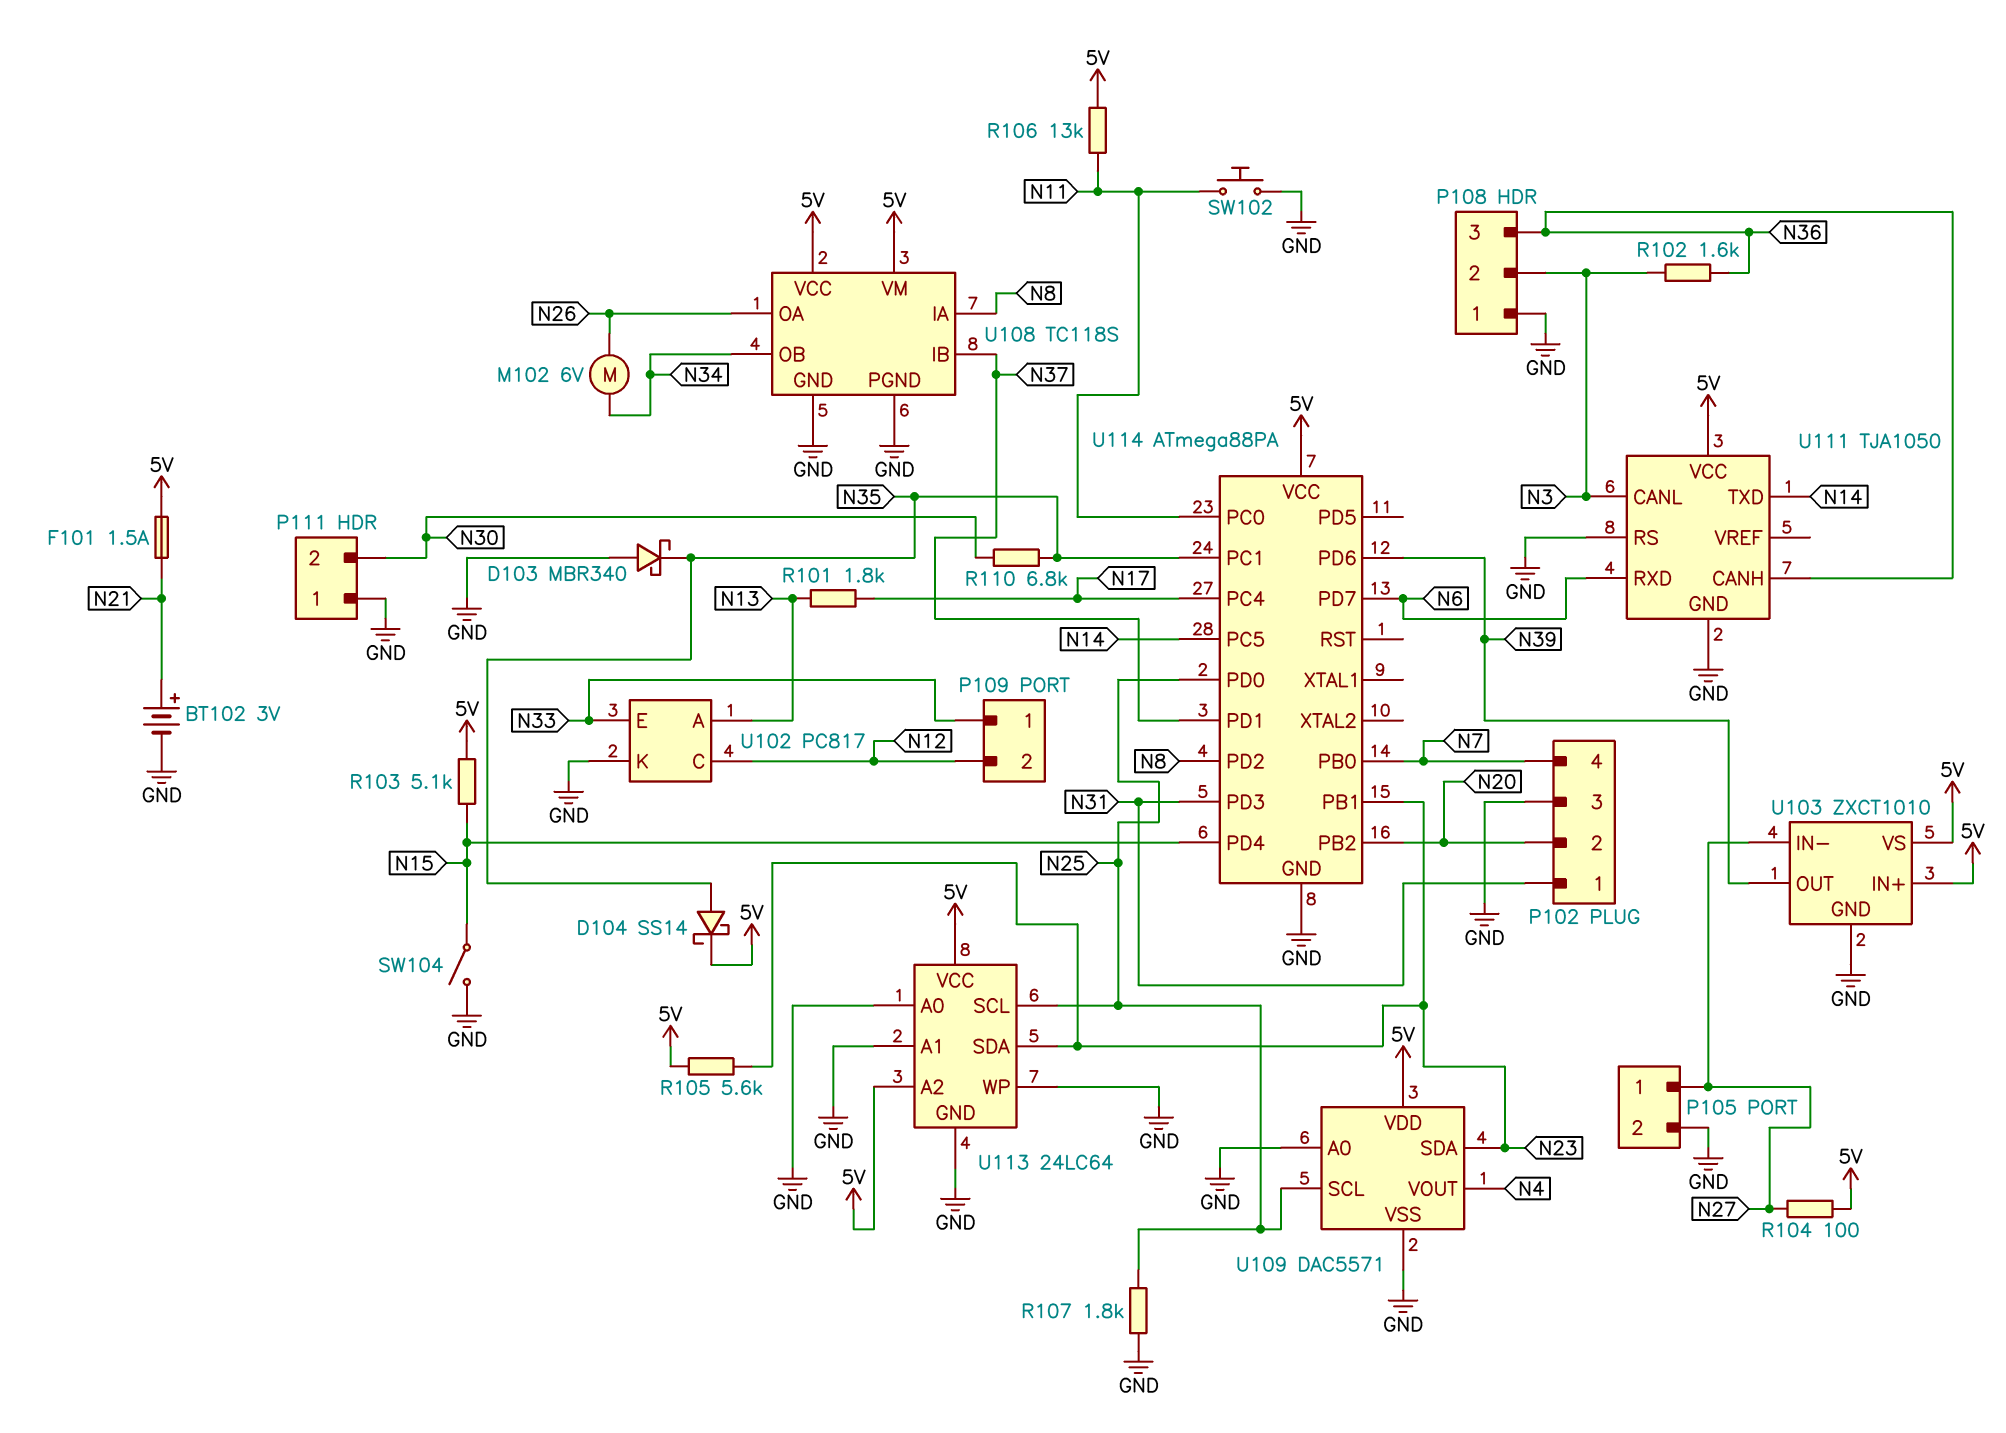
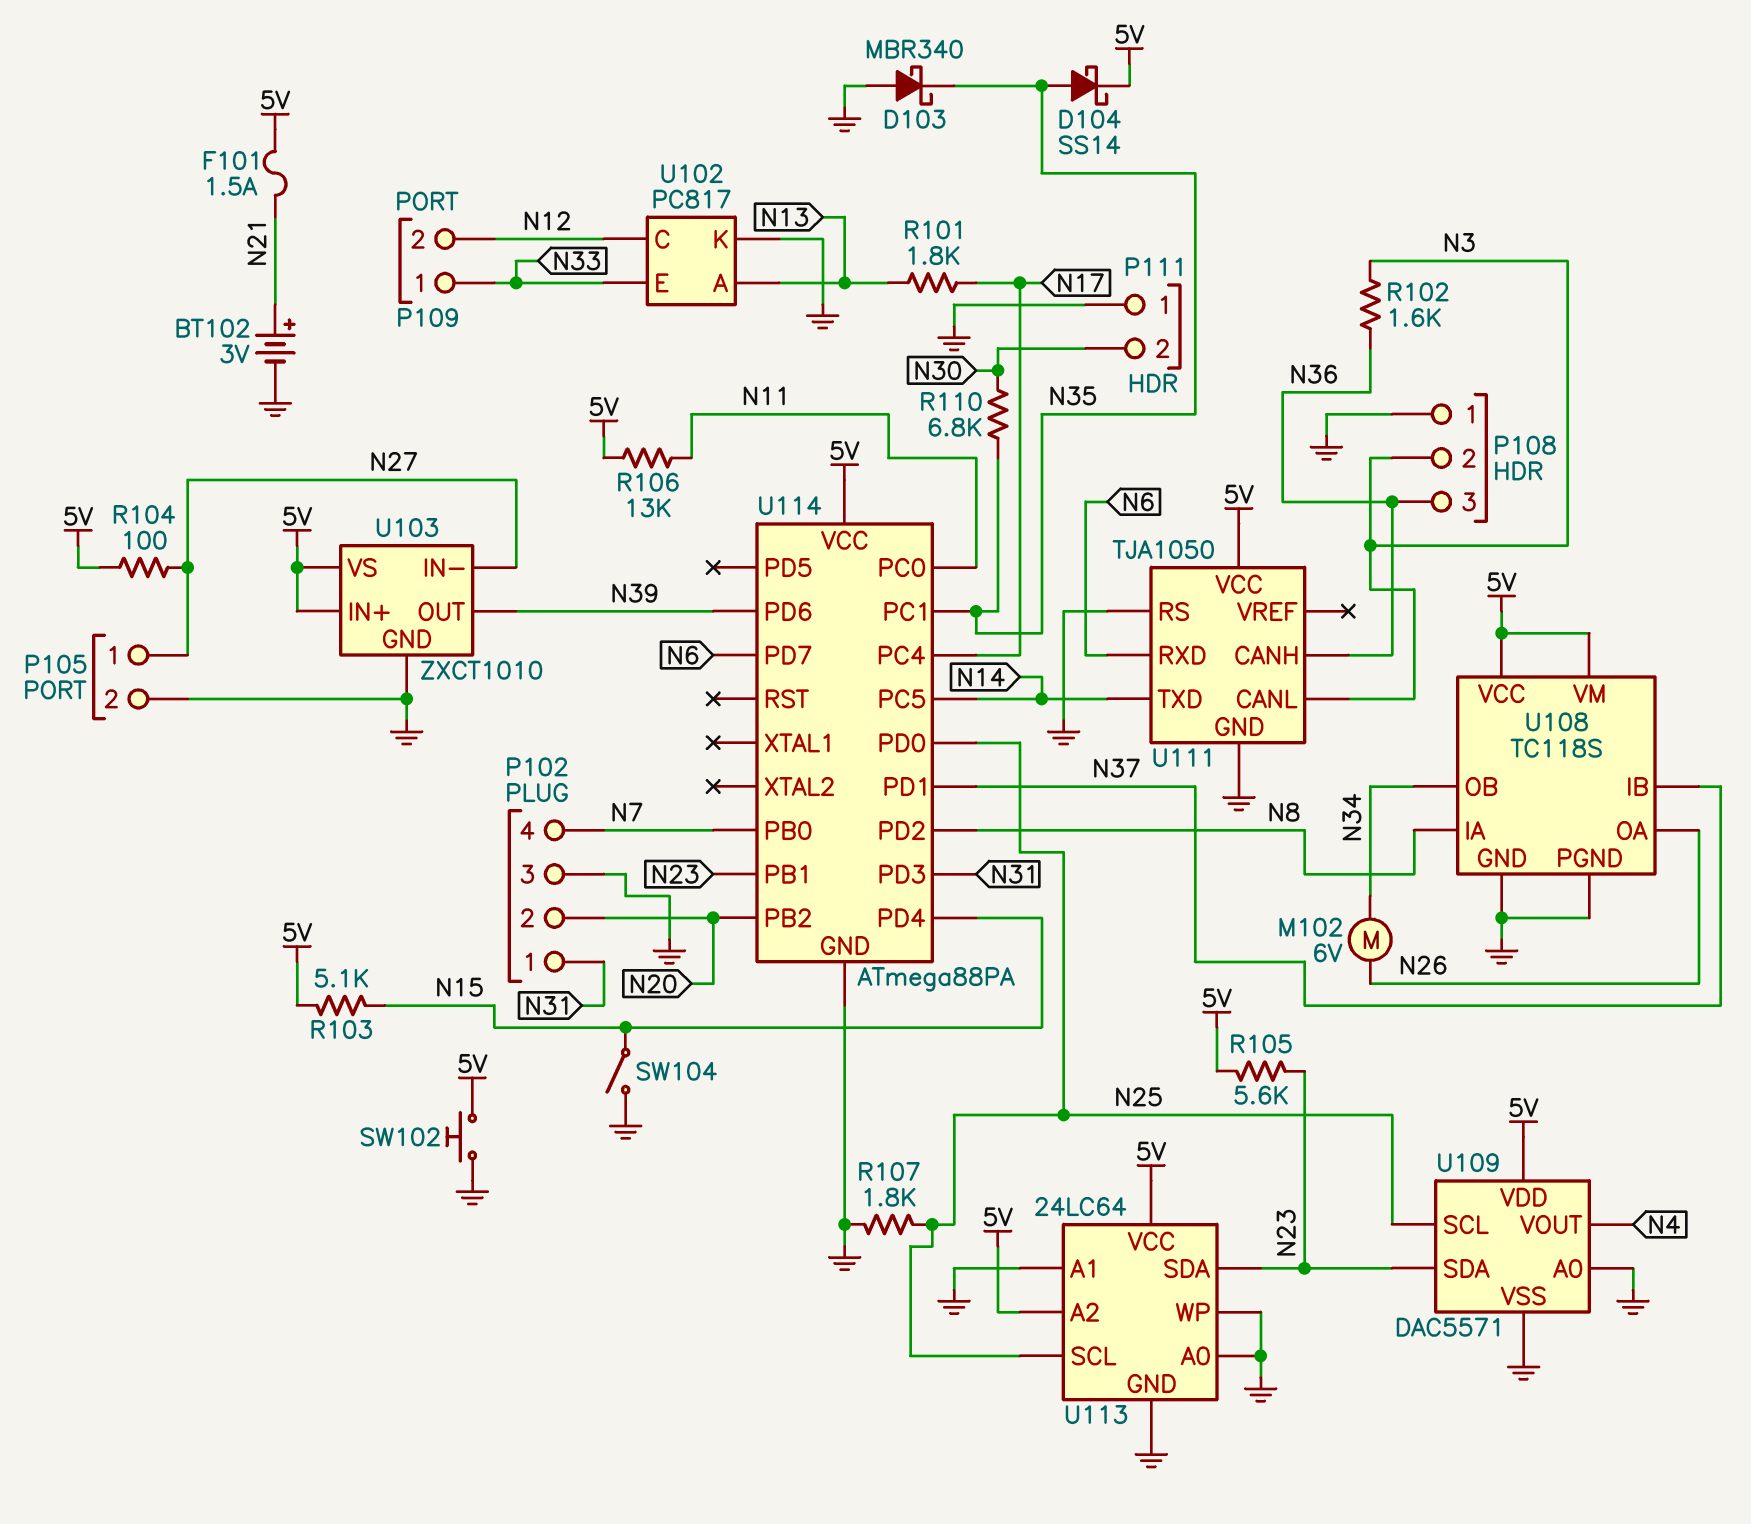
SW102: button (GND, N11) -> button (5V, GND)

